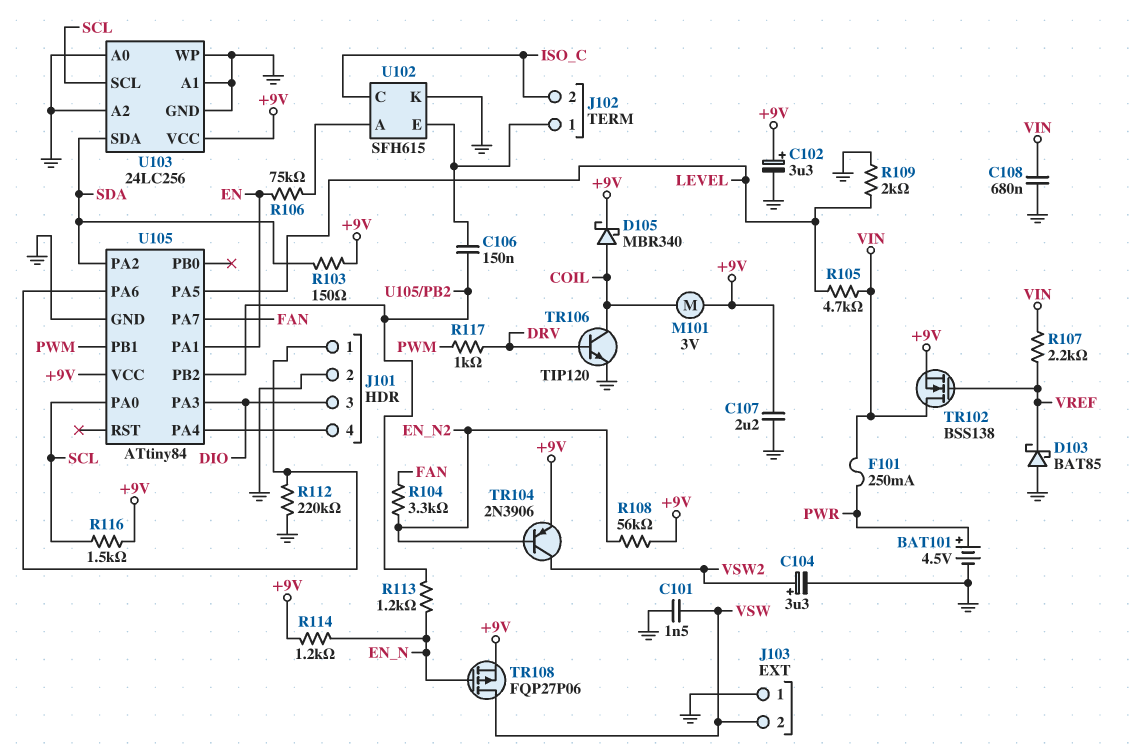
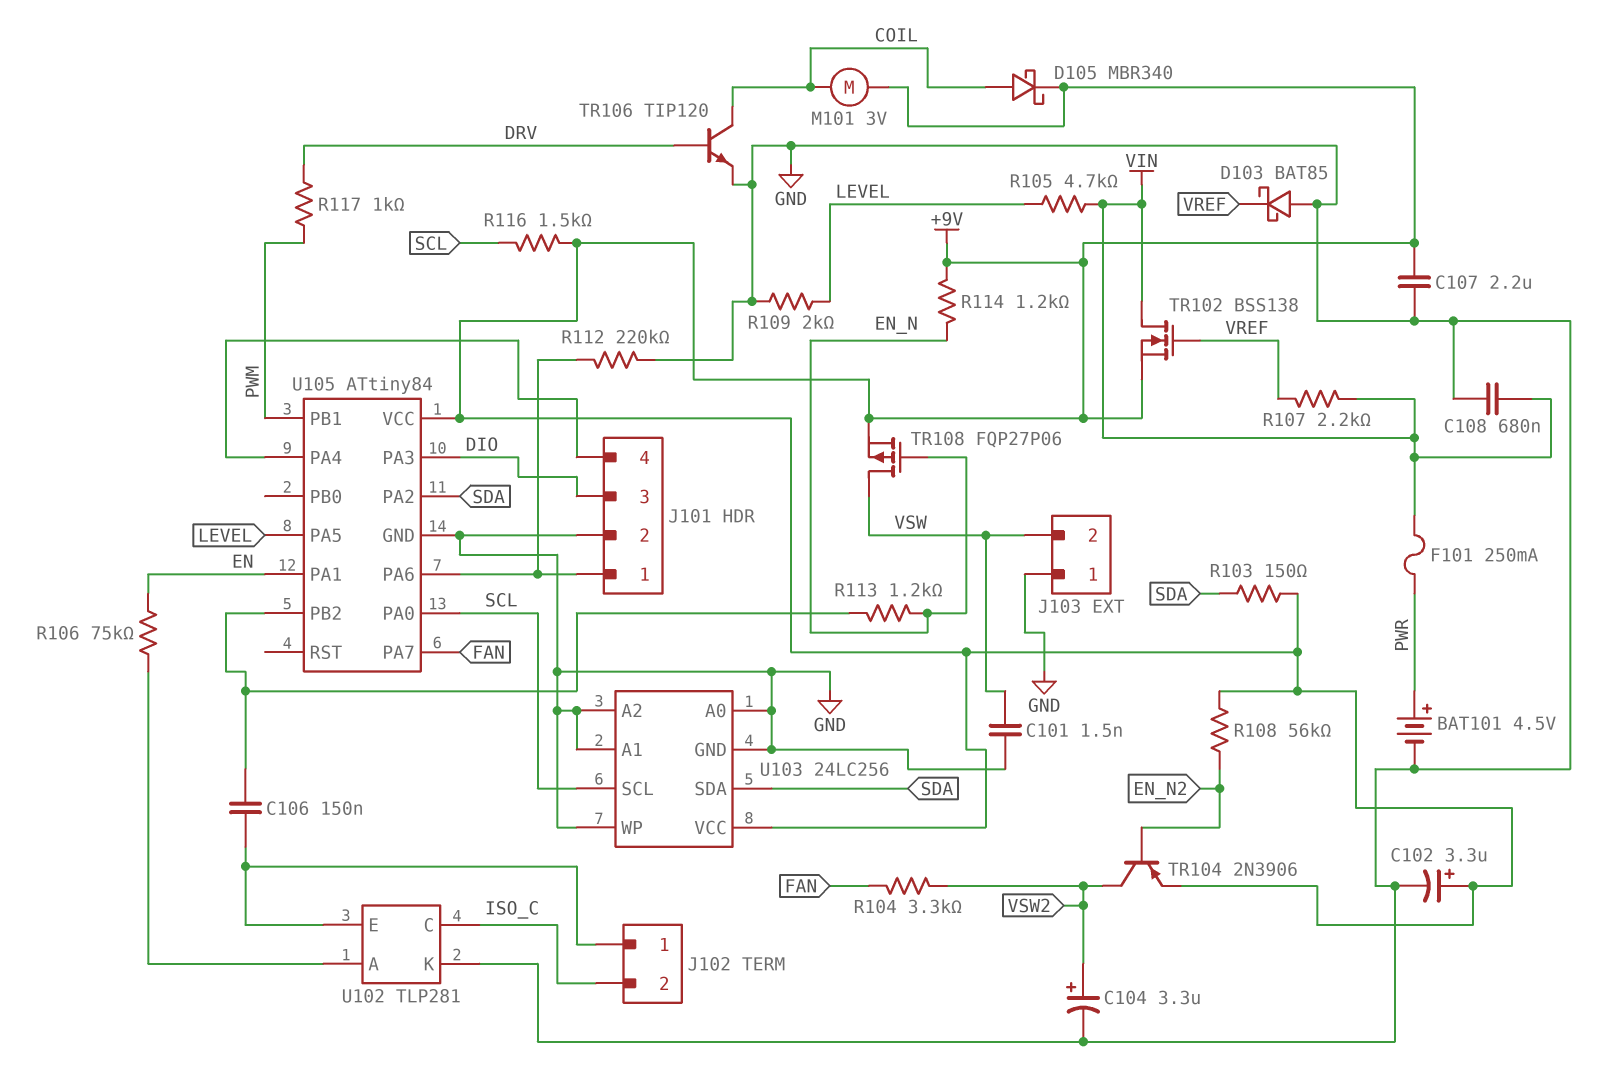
R104: 3.3k (EN_N2, FAN) -> 3.3k (FAN, VSW2)
U102: SFH615 -> TLP281

